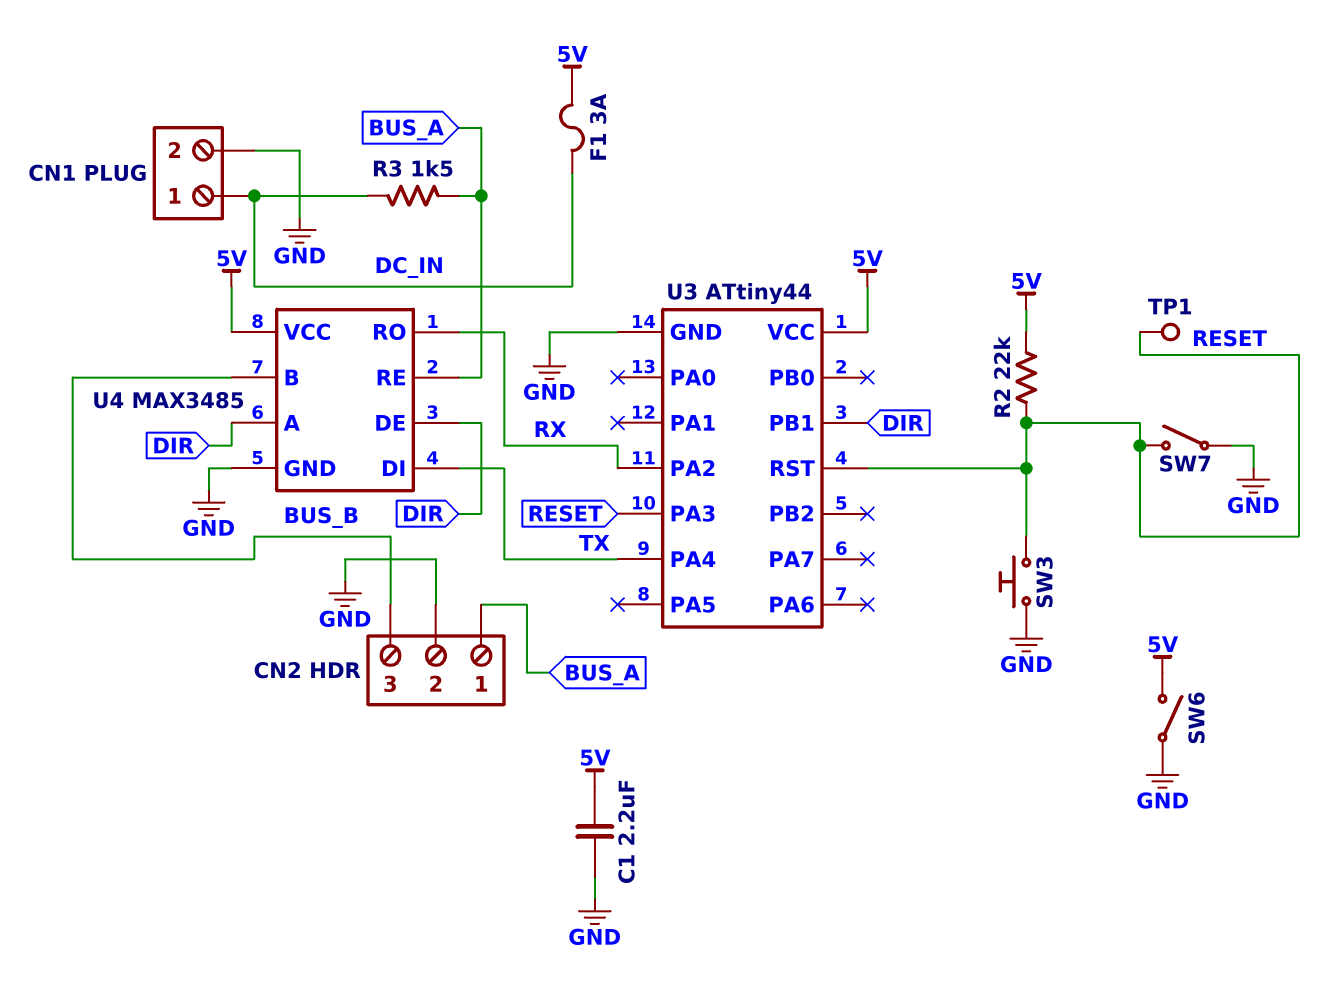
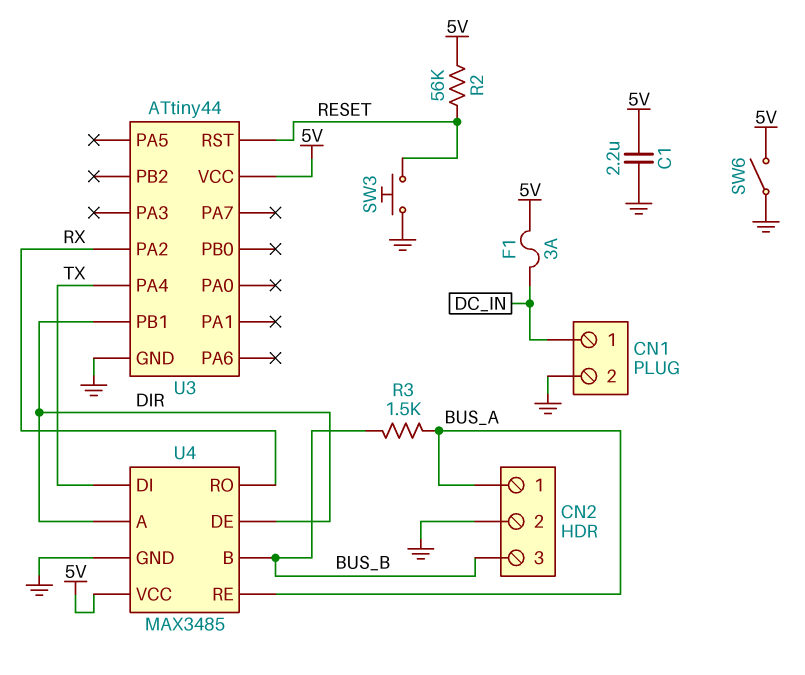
R2: 22k (5V, RESET) -> 56k (5V, RESET)
R3: 1.5k (BUS_A, DC_IN) -> 1.5k (BUS_A, BUS_B)
SW7: switch (GND, RESET) -> none
TP1: test point (RESET) -> none
U3 pin PA3: RESET -> none

